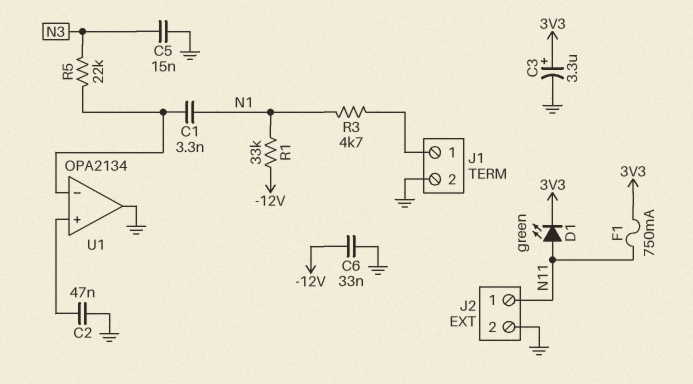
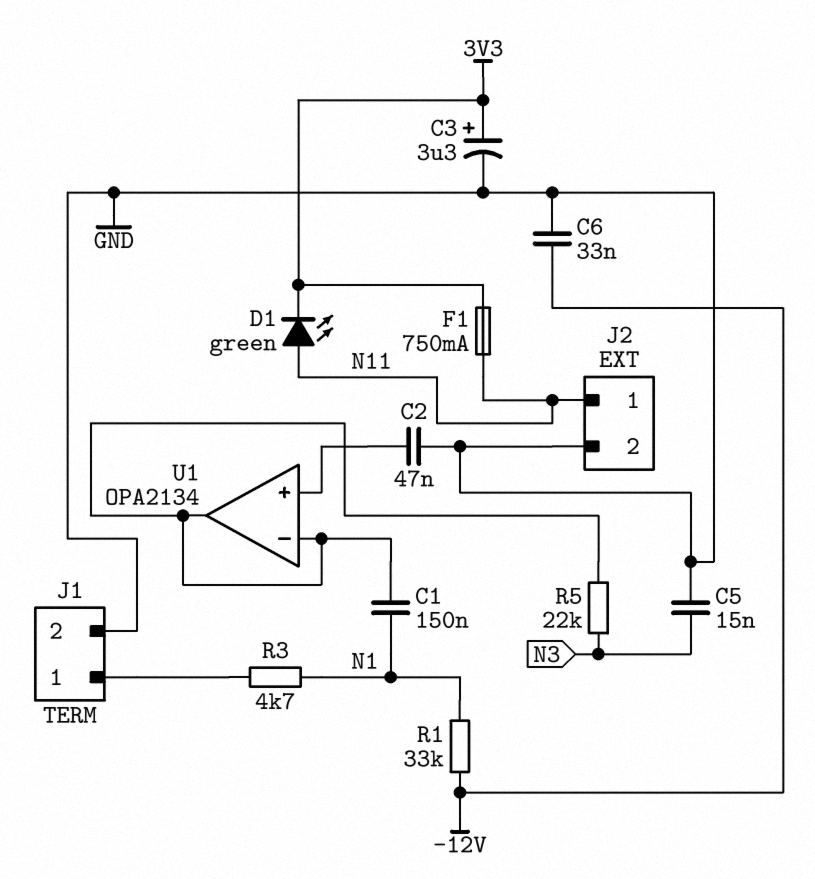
C1: 3.3nF (N1, U1/in-) -> 150nF (N1, U1/in-)
U1 pin out: GND -> U1/in-

